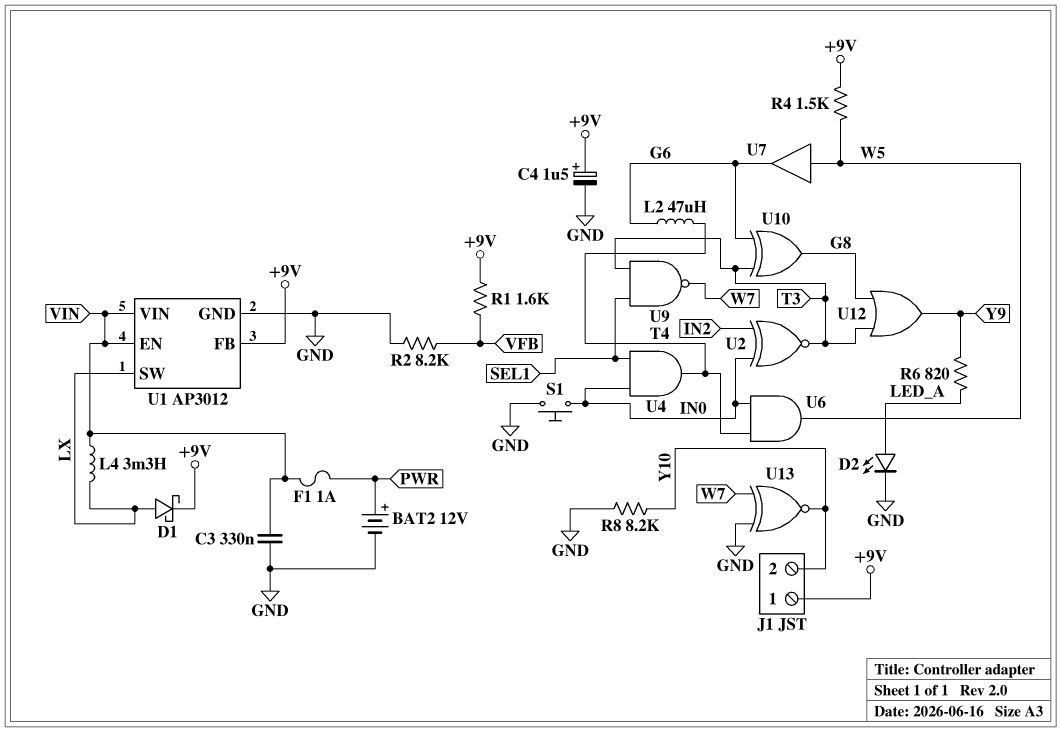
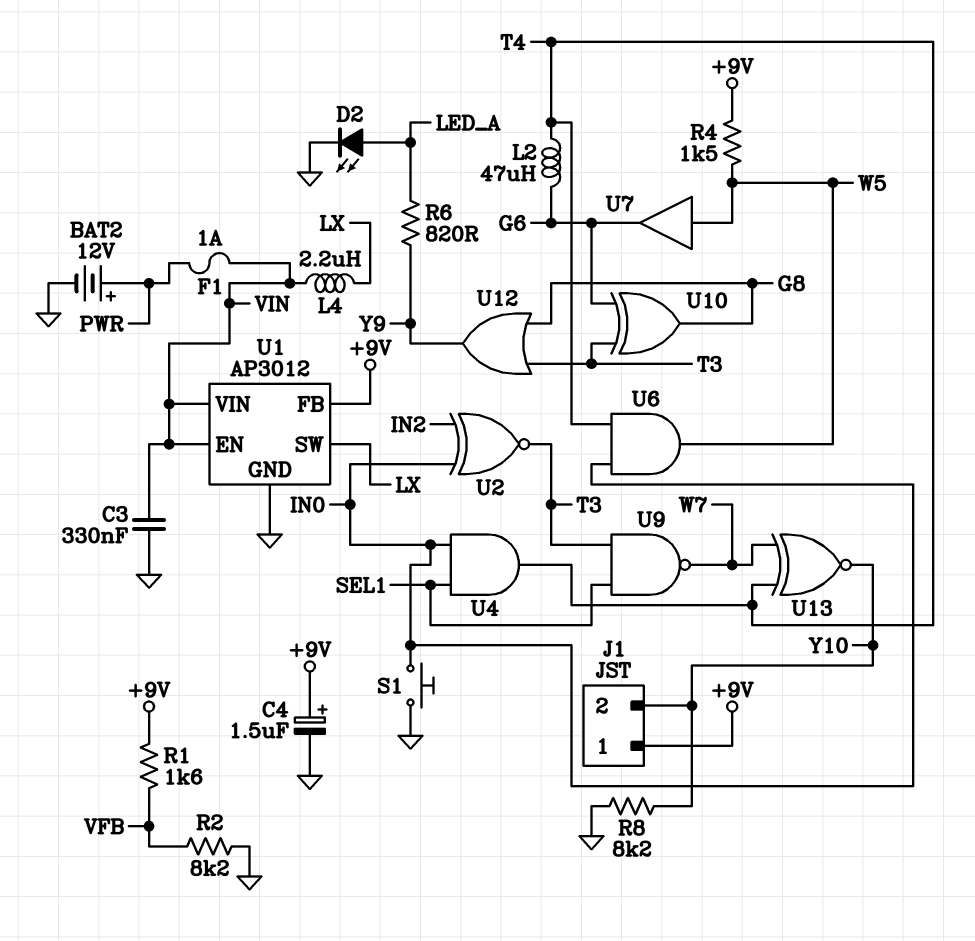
D1: schottky (A LX, K +9V) -> none
L4: 3.3mH (LX, VIN) -> 2.2uH (LX, VIN)
U13: XNOR (in GND, in W7, out Y10) -> XNOR (in T4, in W7, out Y10)

